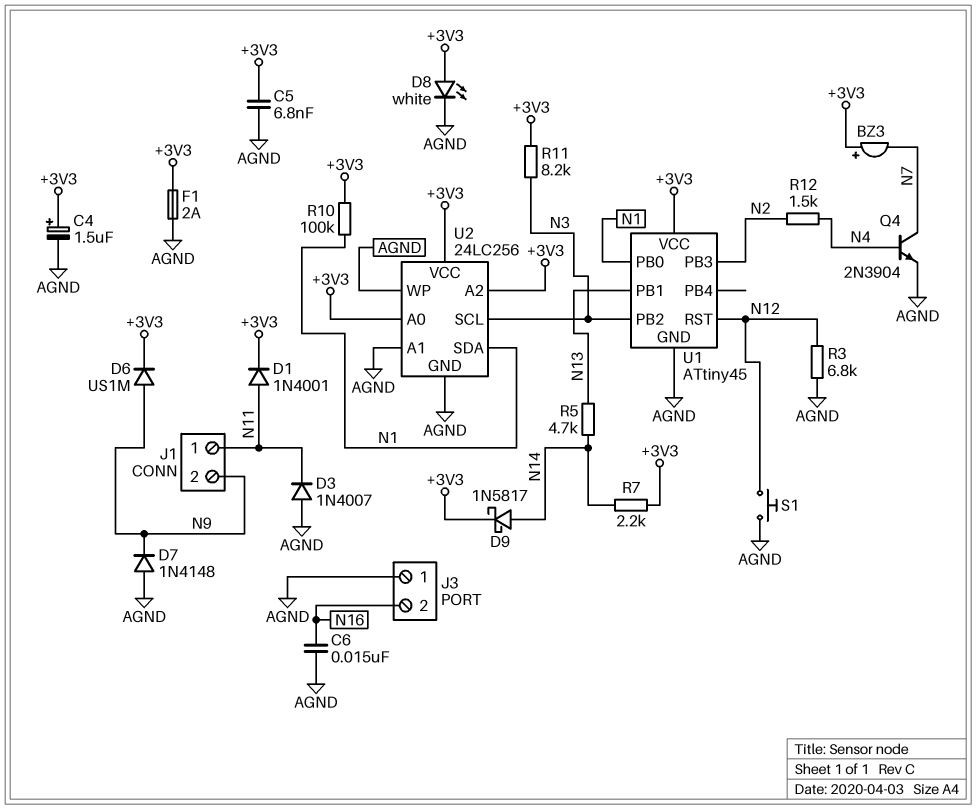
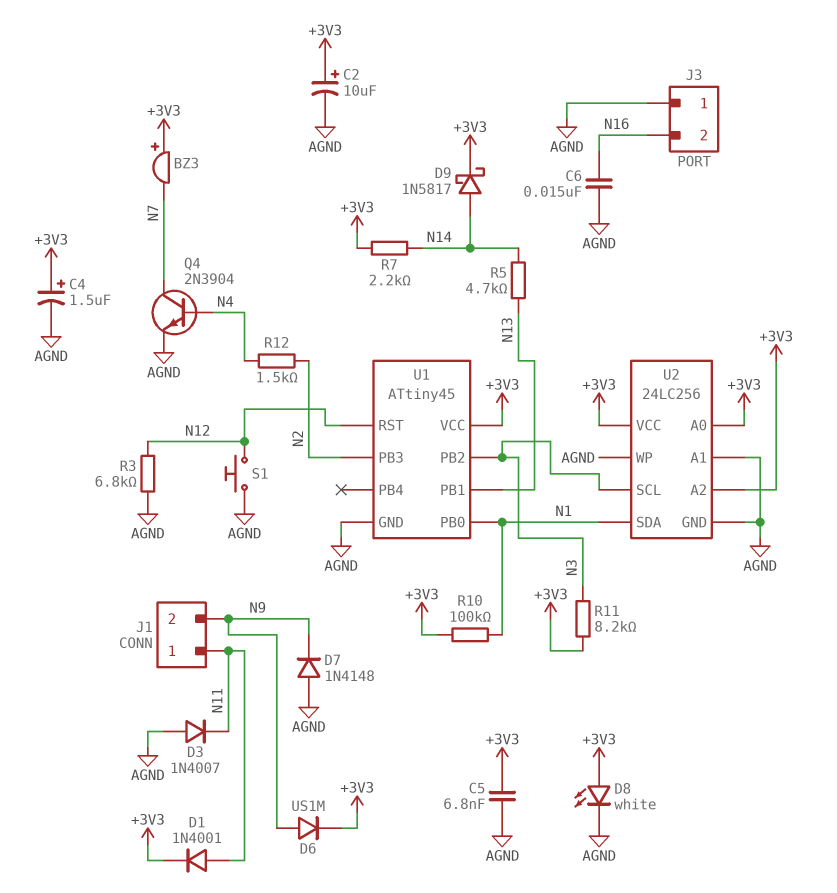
C2: none -> 10uF (plus +3V3, minus AGND)
F1: 2A (+3V3, AGND) -> none

